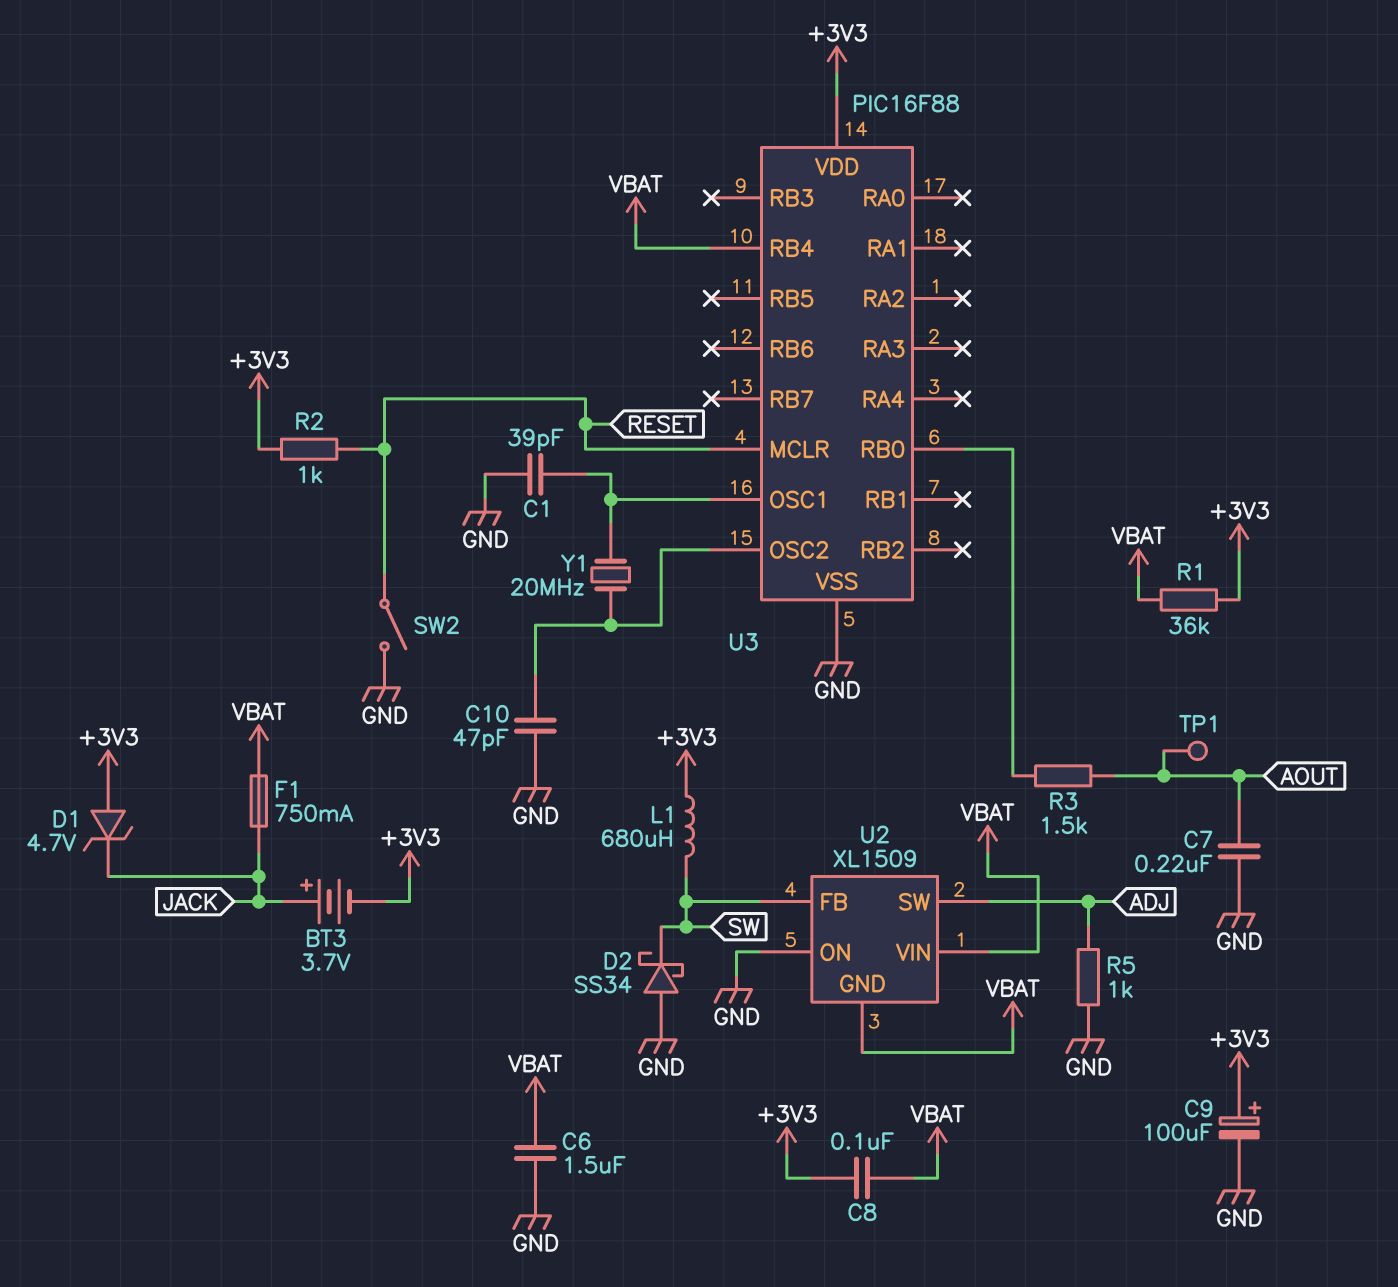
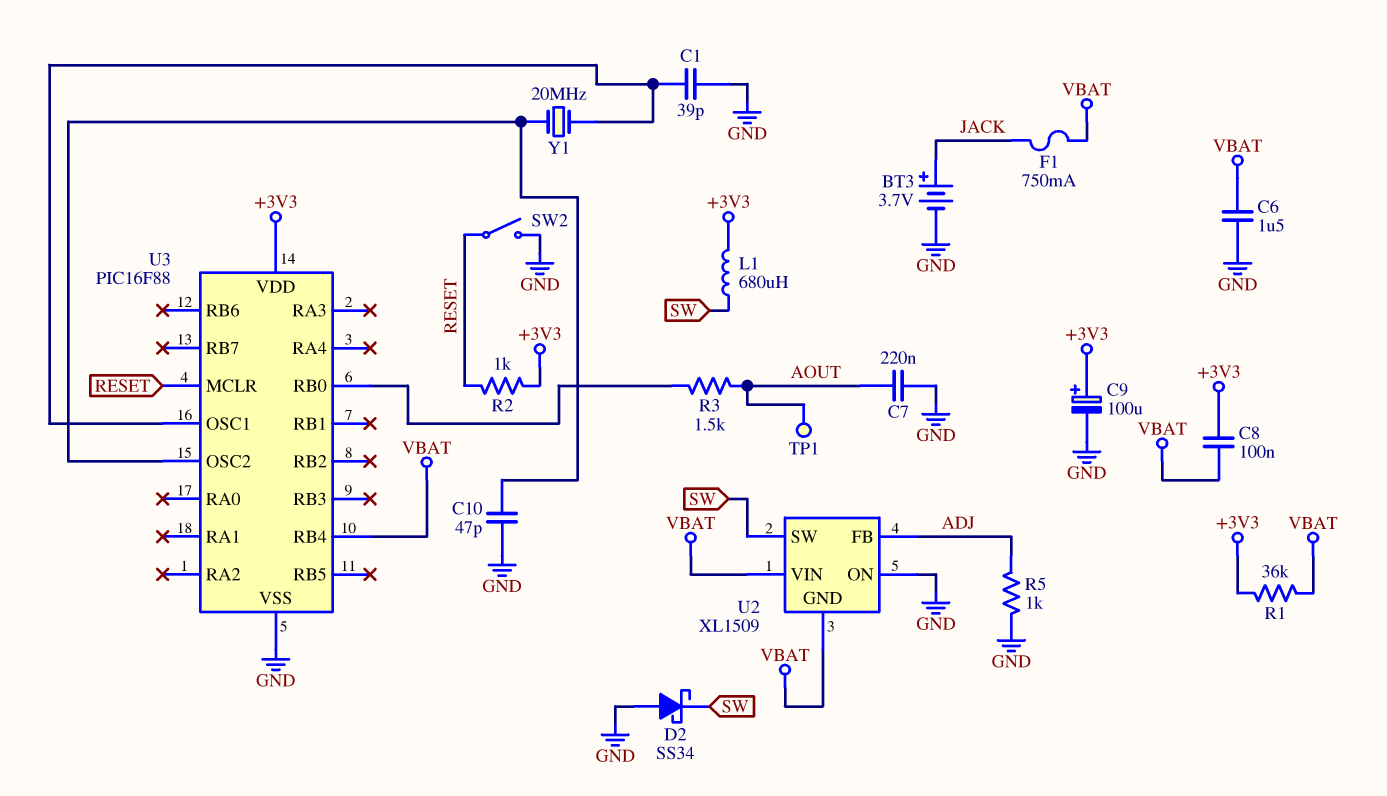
BT3: 3.7V (plus JACK, minus +3V3) -> 3.7V (plus JACK, minus GND)
D1: zener 4.7V (A +3V3, K JACK) -> none
U2 pin FB: SW -> ADJ
U2 pin SW: ADJ -> SW

